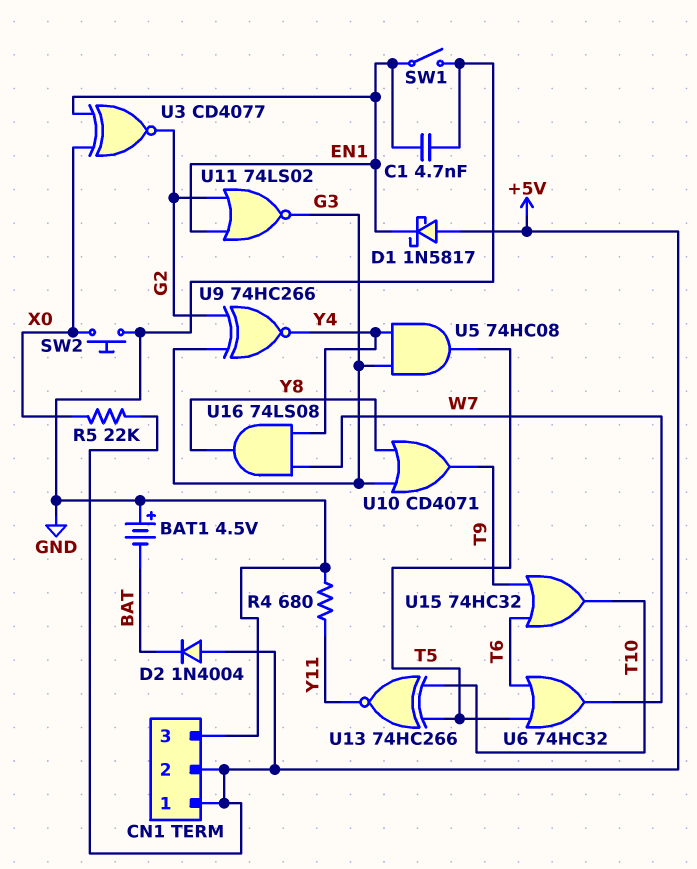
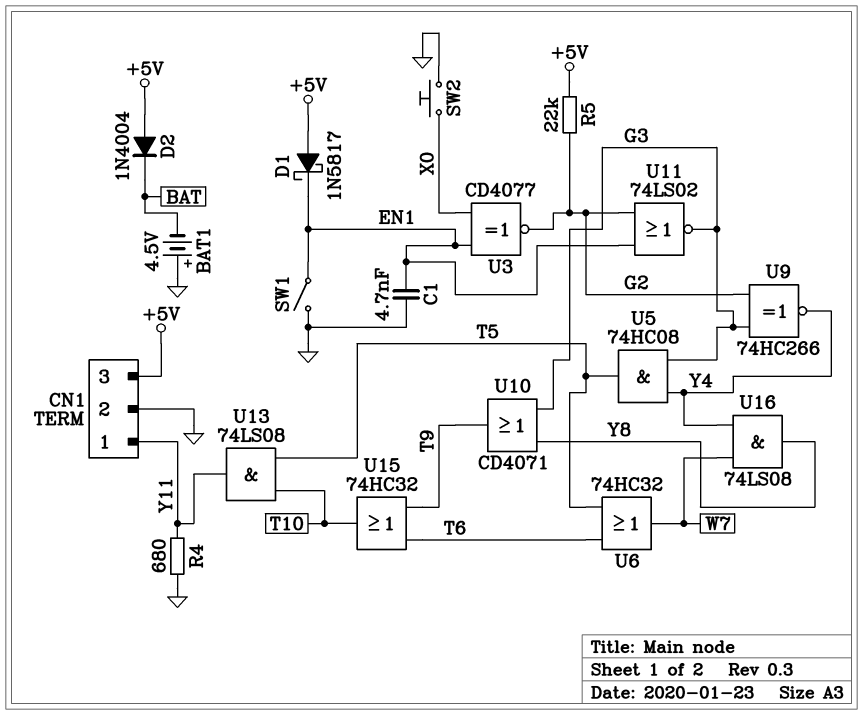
CN1 pin 1: +5V -> Y11
CN1 pin 2: +5V -> GND
CN1 pin 3: GND -> +5V
R5: 22k (+5V, X0) -> 22k (+5V, G2)
U13: XNOR 74HC266 (in T5, in T10, out Y11) -> AND 74LS08 (in T5, in T10, out Y11)

